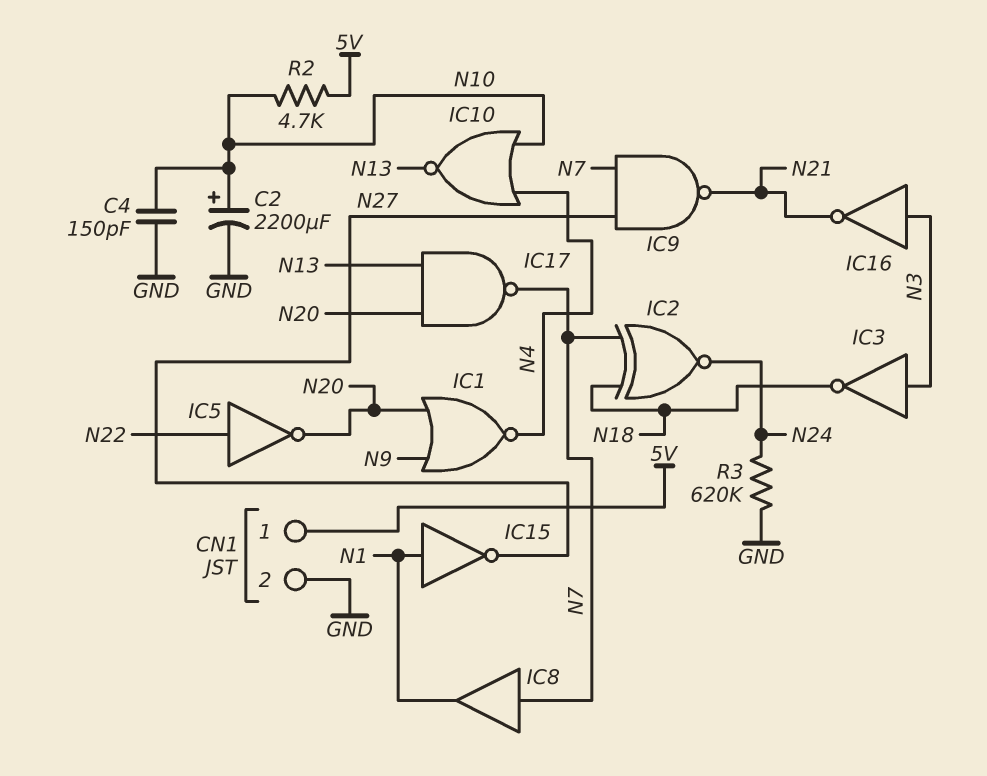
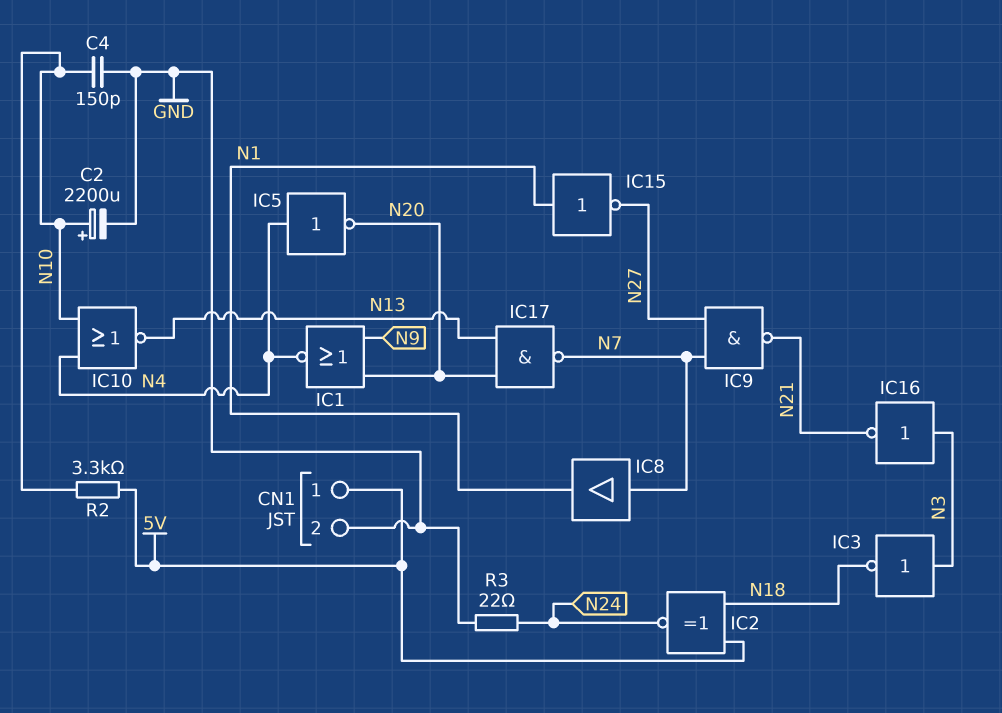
IC2: XNOR (in N7, in N18, out N24) -> XNOR (in 5V, in N18, out N24)
IC5: NOT (in N22, out N20) -> NOT (in N4, out N20)
R2: 4.7k (5V, N10) -> 3.3k (5V, N10)
R3: 620k (GND, N24) -> 22 (GND, N24)

